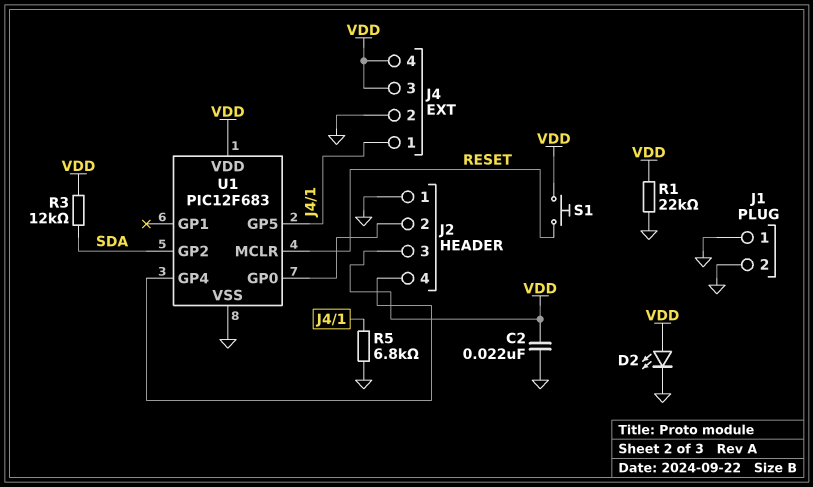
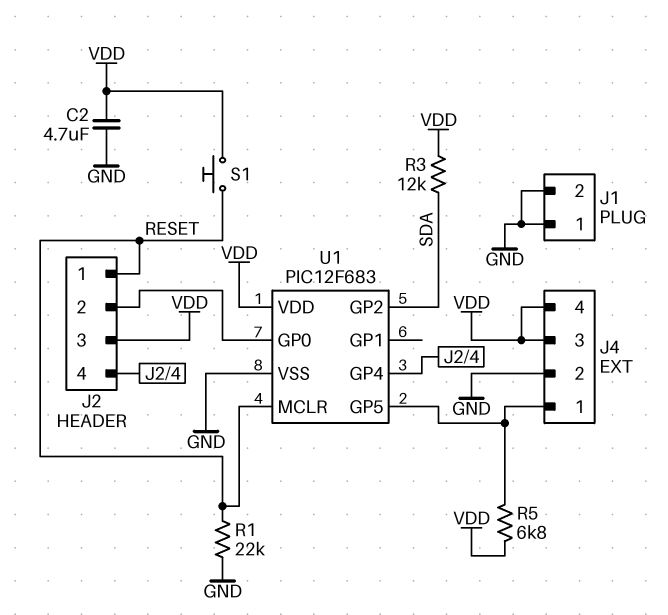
C2: 22nF (GND, VDD) -> 4.7uF (GND, VDD)
D2: LED (A VDD, K GND) -> none
J2 pin 1: GND -> RESET
R1: 22k (GND, VDD) -> 22k (GND, RESET)
R5: 6.8k (GND, J4/1) -> 6.8k (J4/1, VDD)

